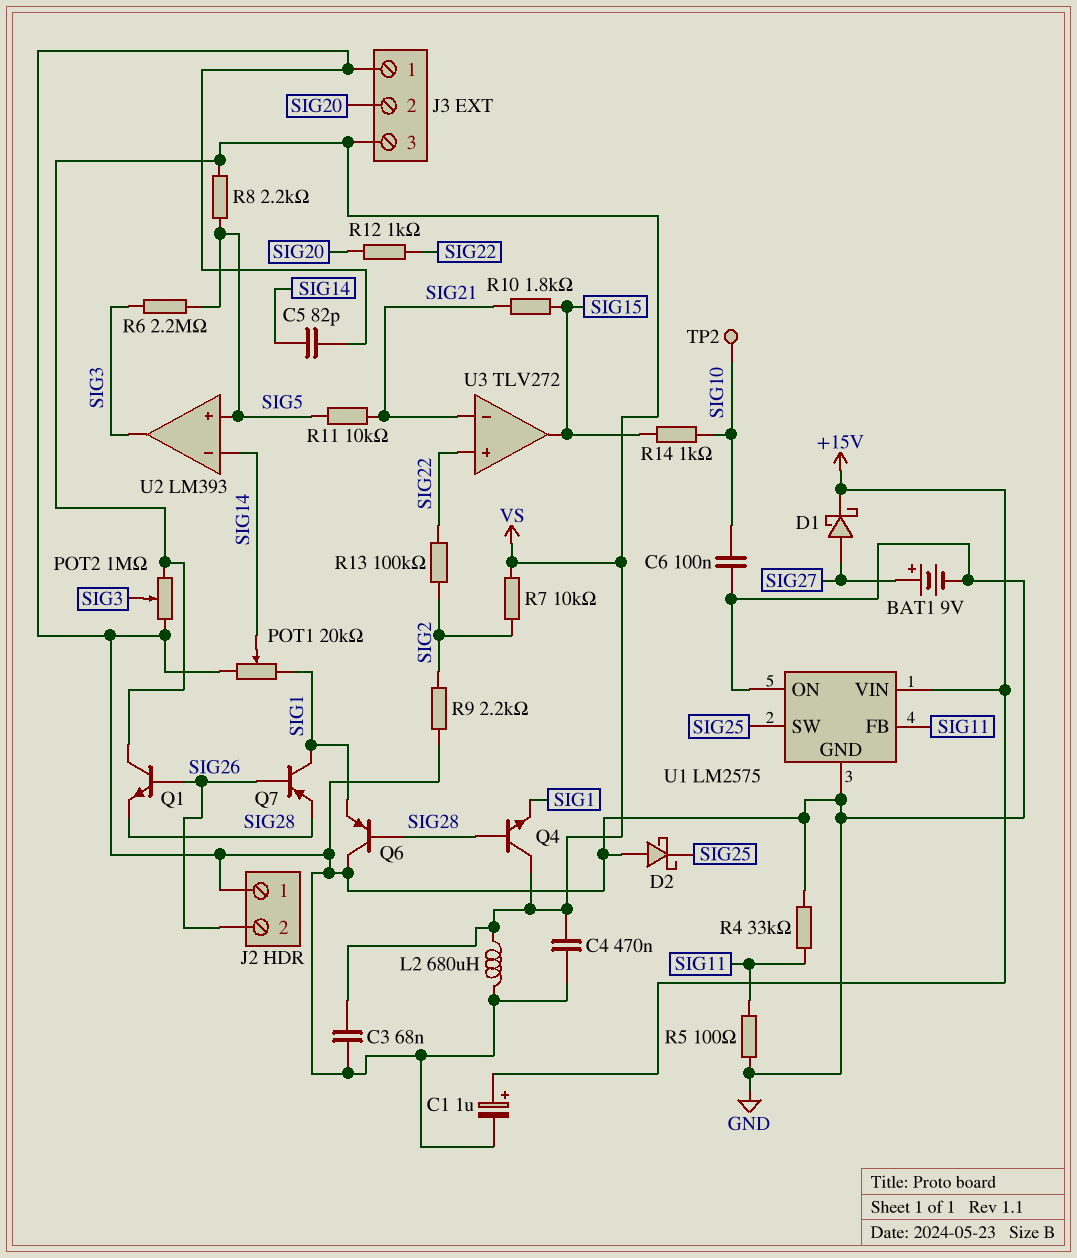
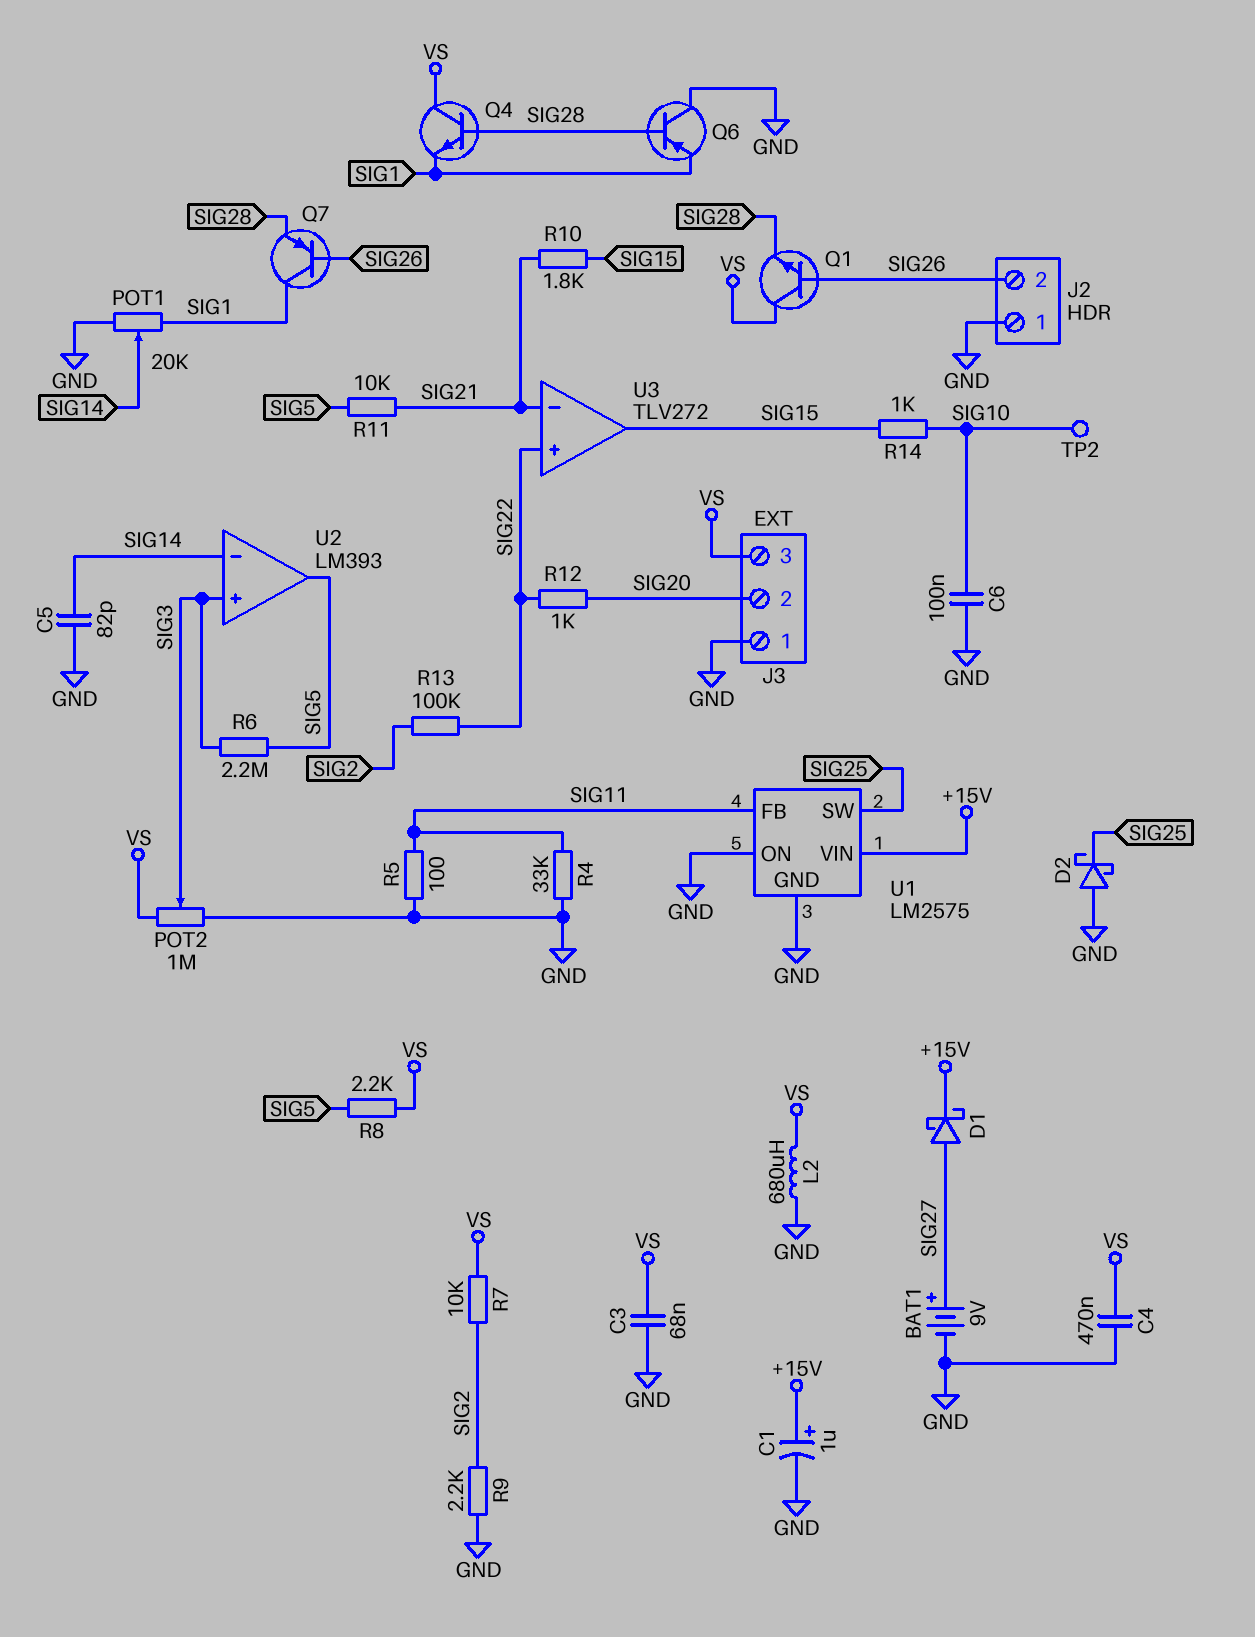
U2 pin in+: SIG5 -> SIG3
U2 pin out: SIG3 -> SIG5

